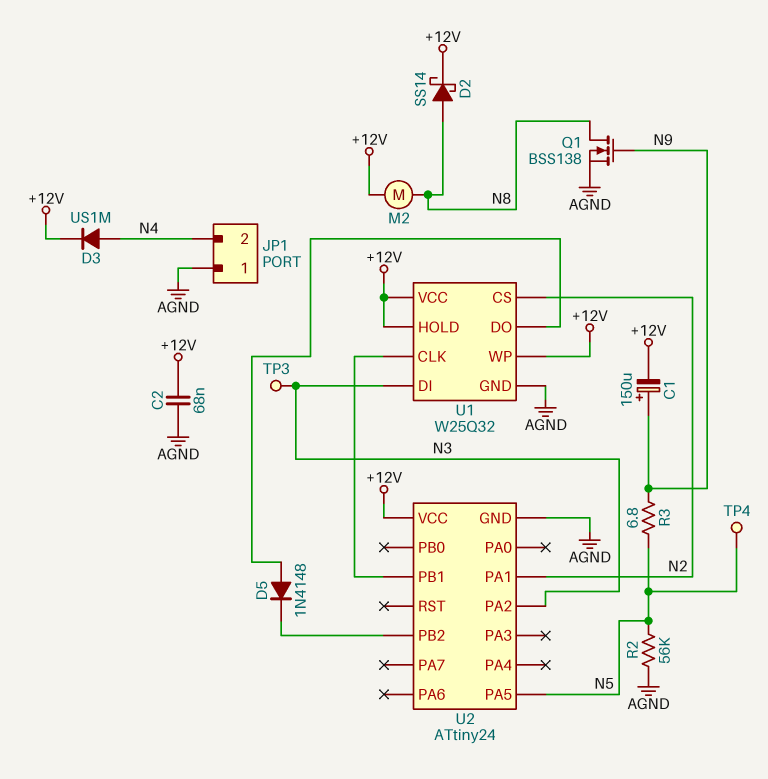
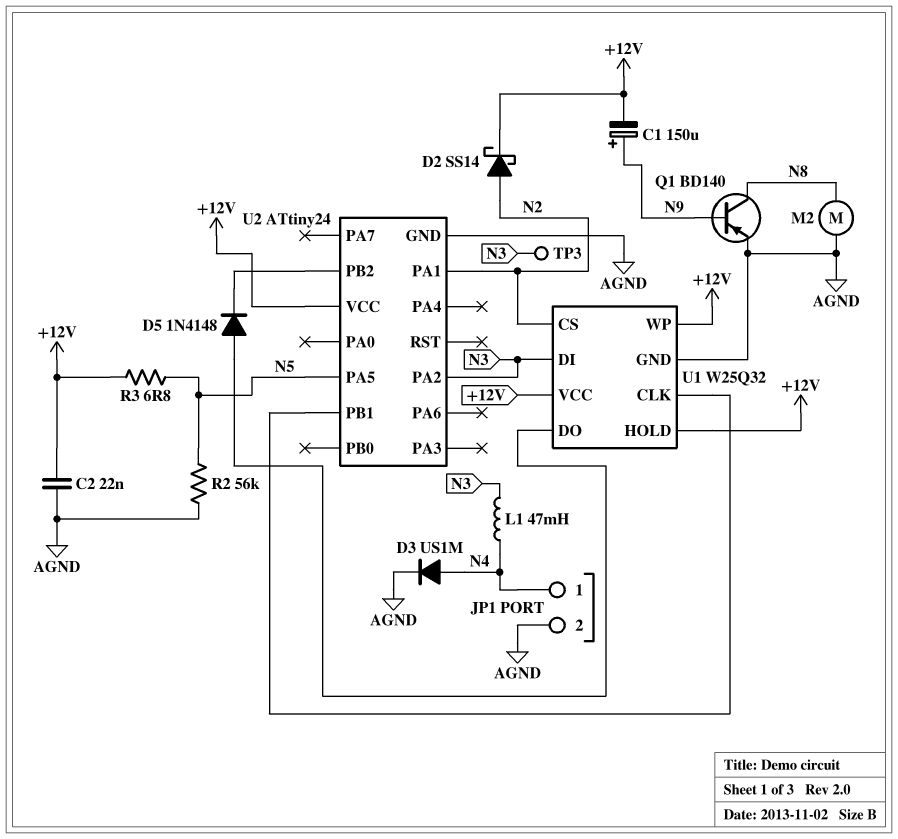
C2: 68nF (+12V, AGND) -> 22nF (+12V, AGND)
D2: schottky SS14 (A N8, K +12V) -> schottky SS14 (A N2, K +12V)
D3: diode US1M (A N4, K +12V) -> diode US1M (A N4, K AGND)
JP1 pin 1: AGND -> N4
JP1 pin 2: N4 -> AGND
L1: none -> 47mH (N3, N4)
M2: motor (+12V, N8) -> motor (AGND, N8)
Q1: NMOS BSS138 (G N9, D N8, S AGND) -> PNP BD140 (B N9, C N8, E AGND)
R3: 6.8 (N5, N9) -> 6.8 (+12V, N5)
TP4: test point (N5) -> none

